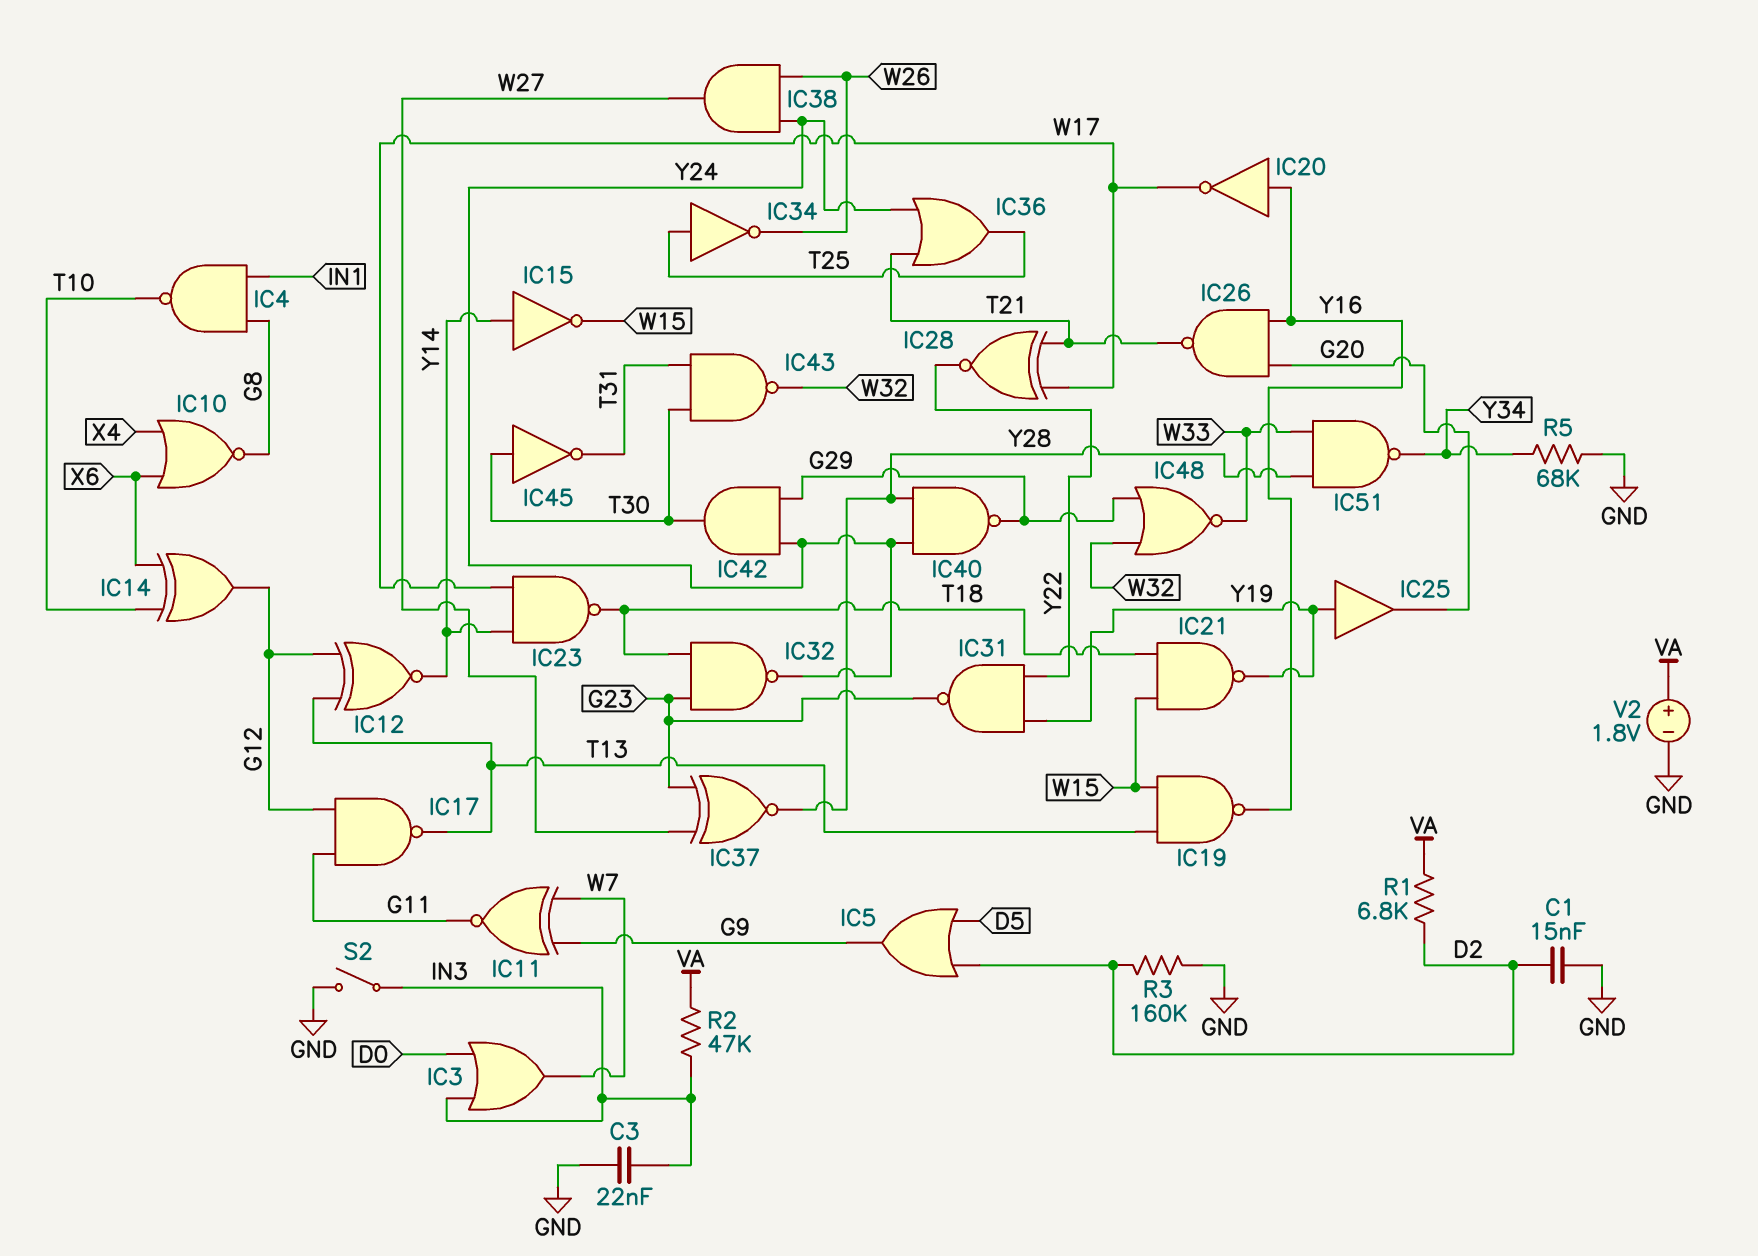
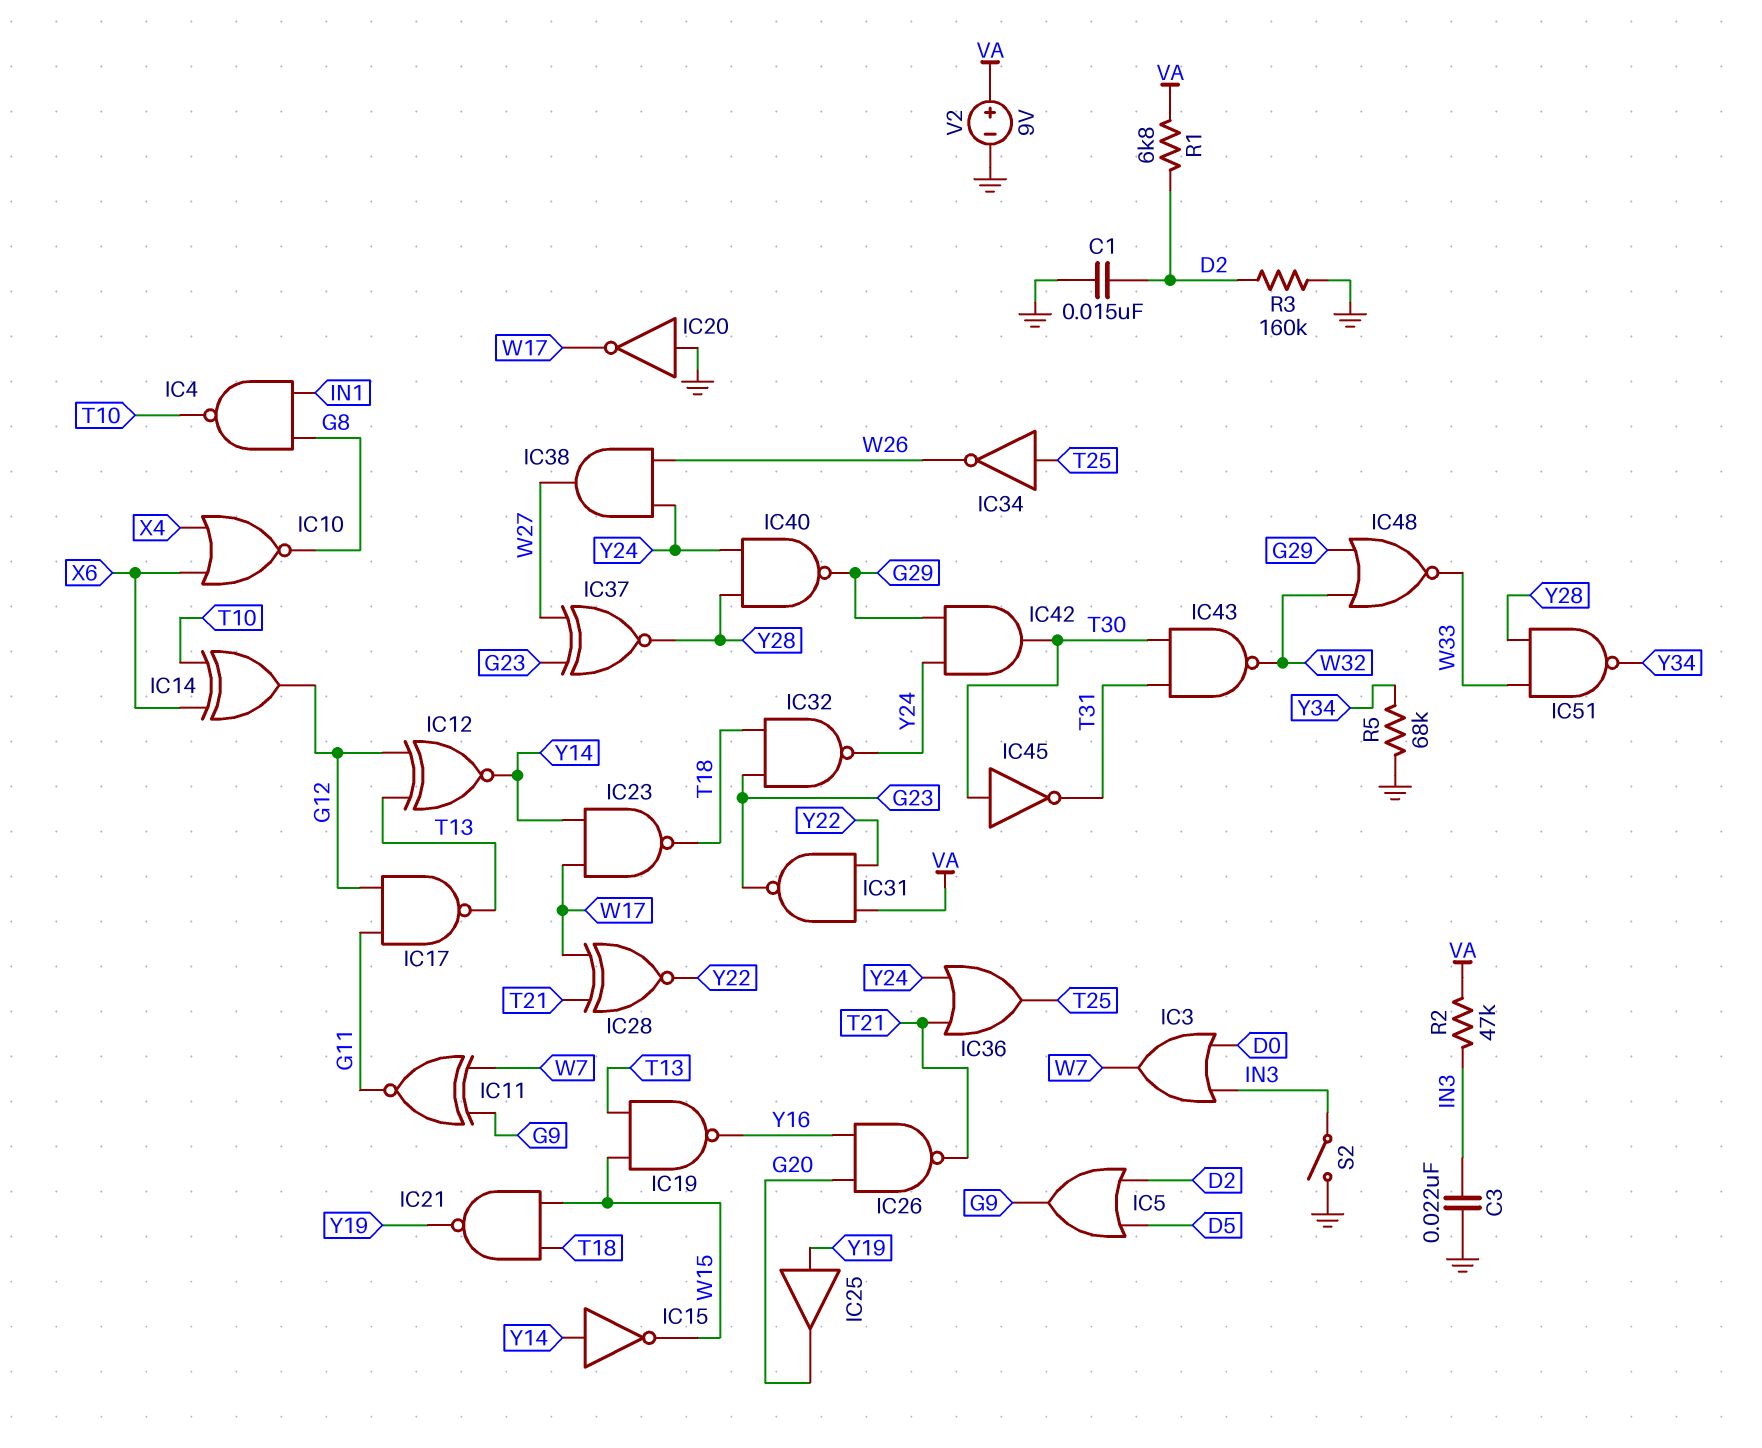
IC20: NOT (in Y16, out W17) -> NOT (in GND, out W17)
IC31: NAND (in Y19, in Y22, out G23) -> NAND (in VA, in Y22, out G23)
V2: 1.8V (plus VA, minus GND) -> 9V (plus VA, minus GND)

